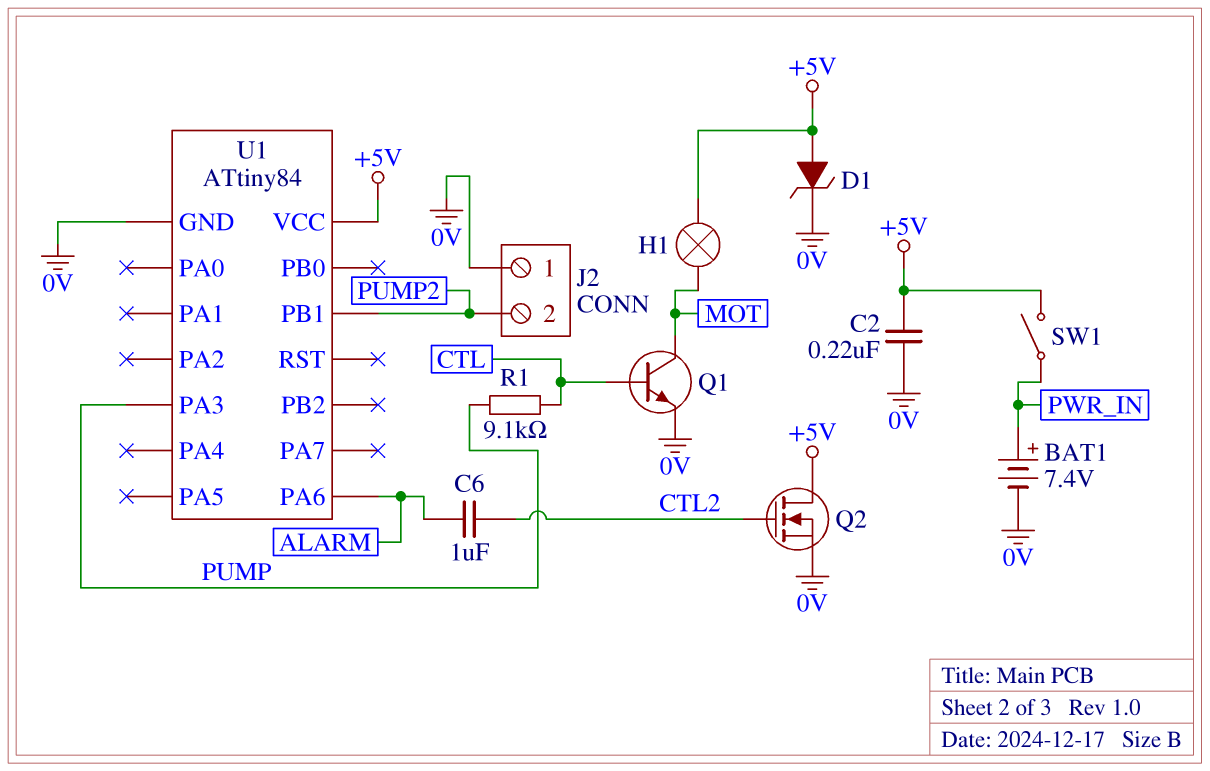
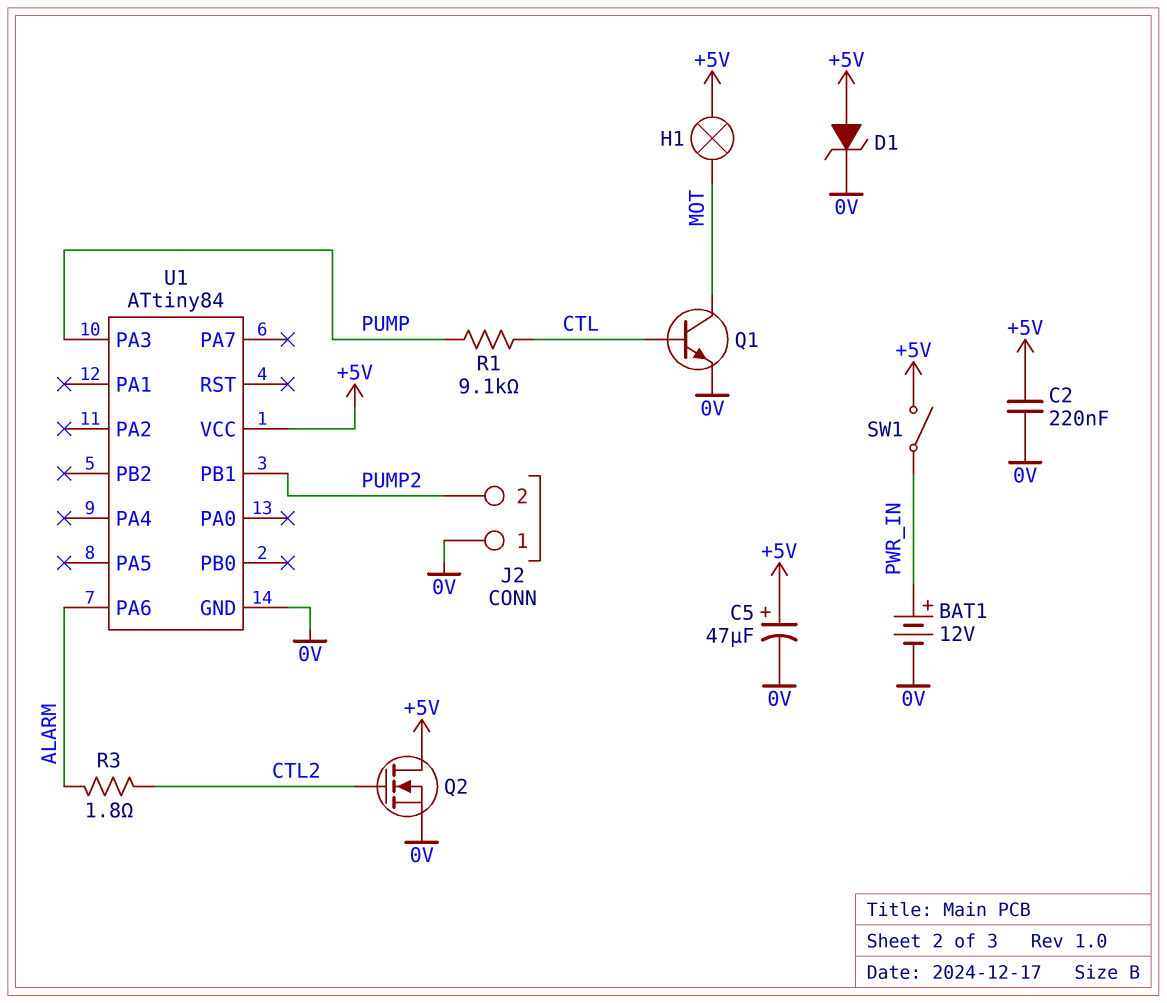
BAT1: 7.4V (plus PWR_IN, minus 0V) -> 12V (plus PWR_IN, minus 0V)
C5: none -> 47uF (plus +5V, minus 0V)
C6: 1uF (ALARM, CTL2) -> none
R3: none -> 1.8 (ALARM, CTL2)

